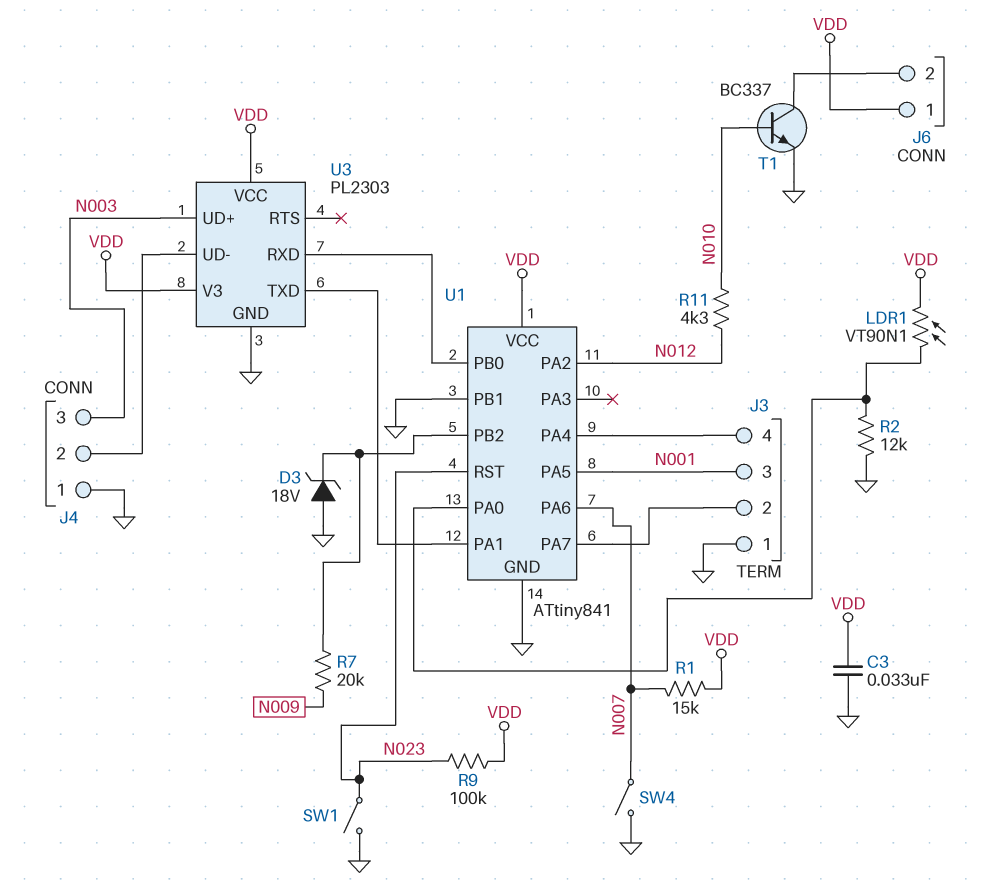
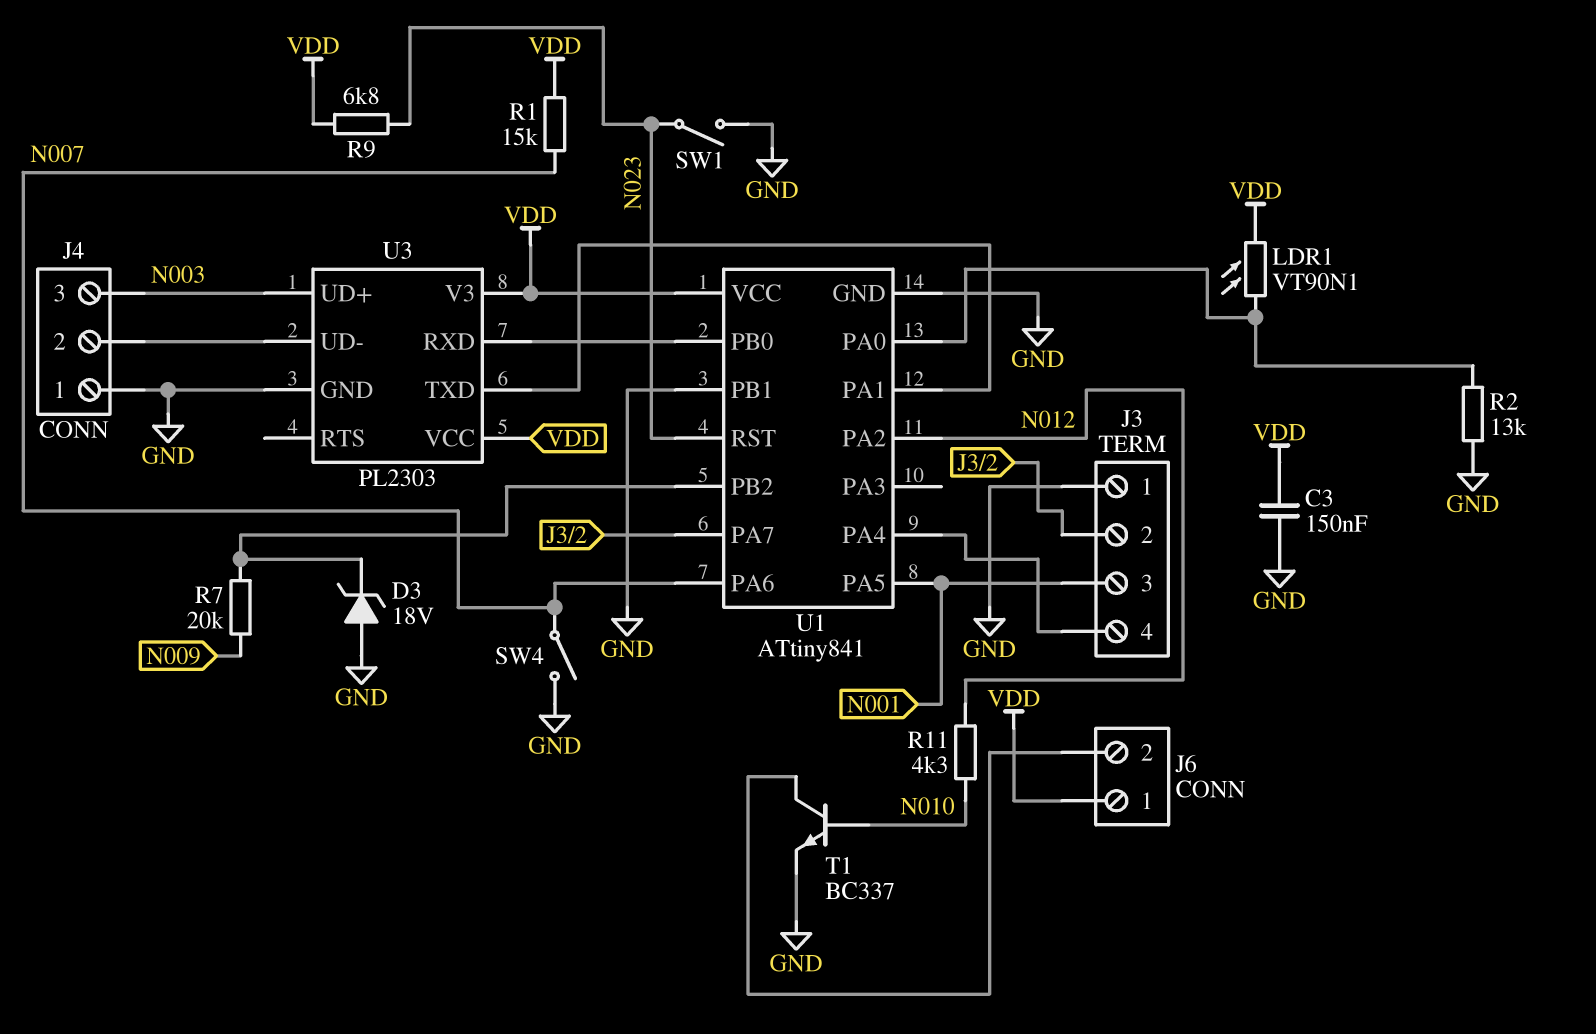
C3: 33nF (GND, VDD) -> 150nF (GND, VDD)
R2: 12k (GND, U1/PA0) -> 13k (GND, U1/PA0)
R9: 100k (N023, VDD) -> 6.8k (N023, VDD)

